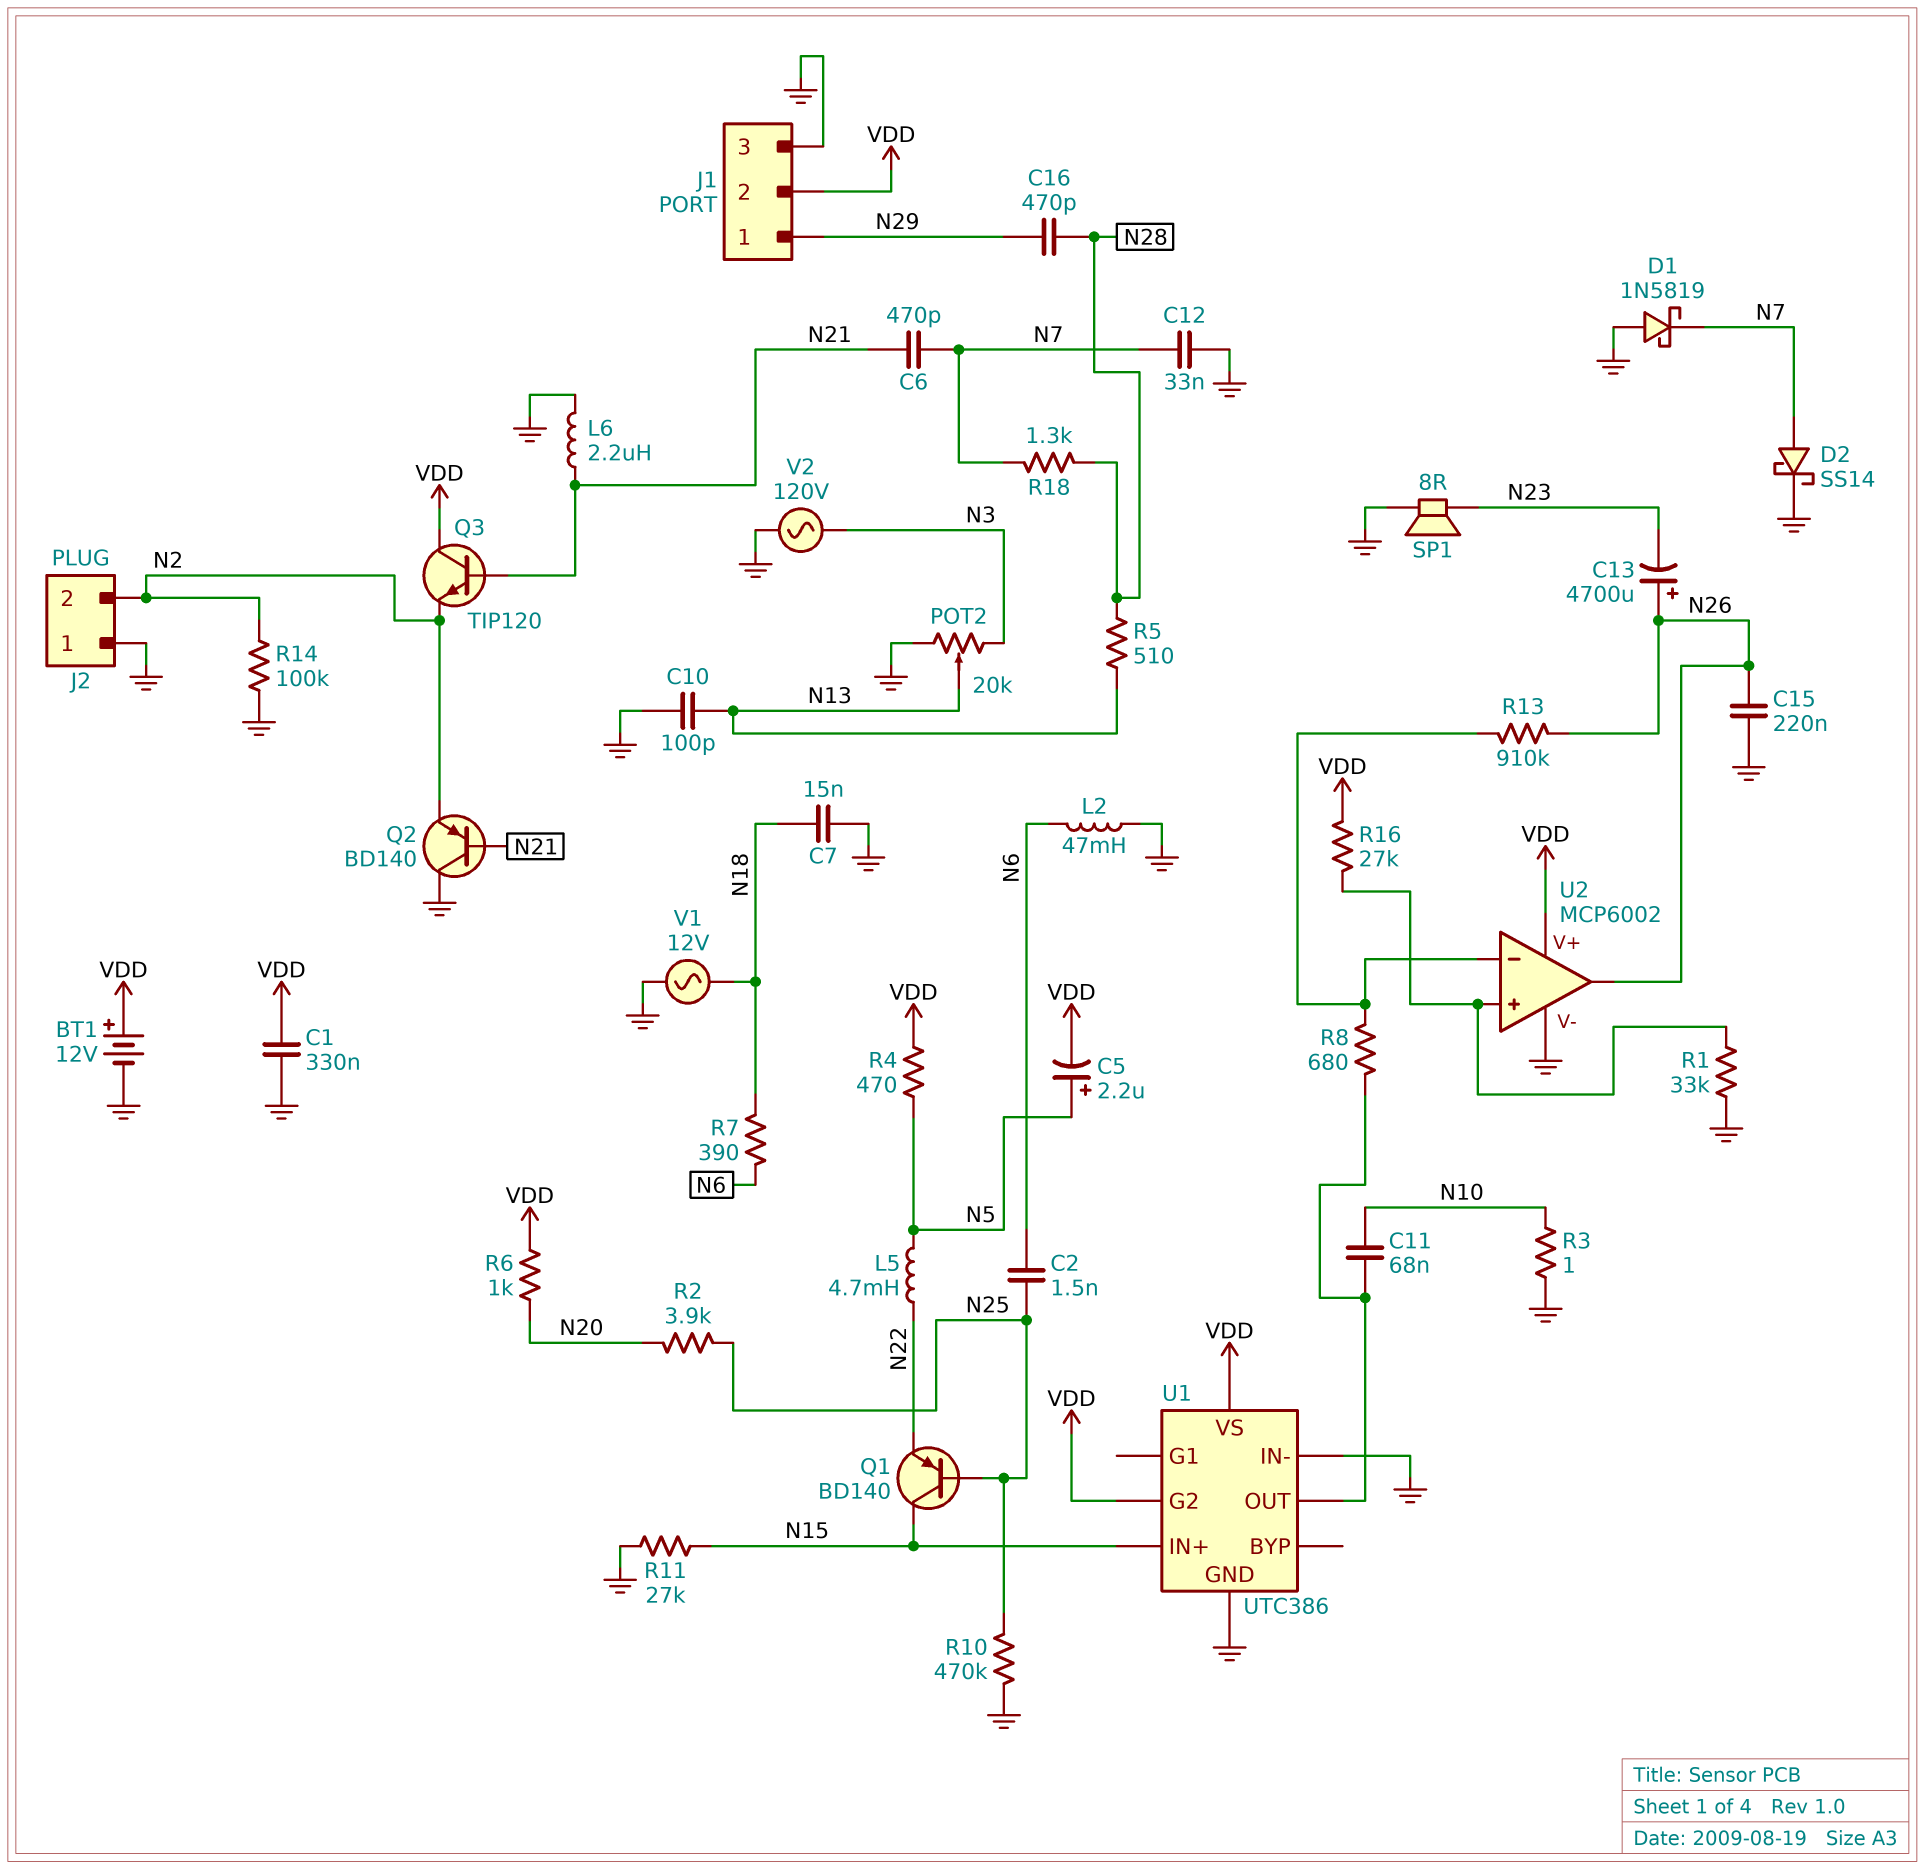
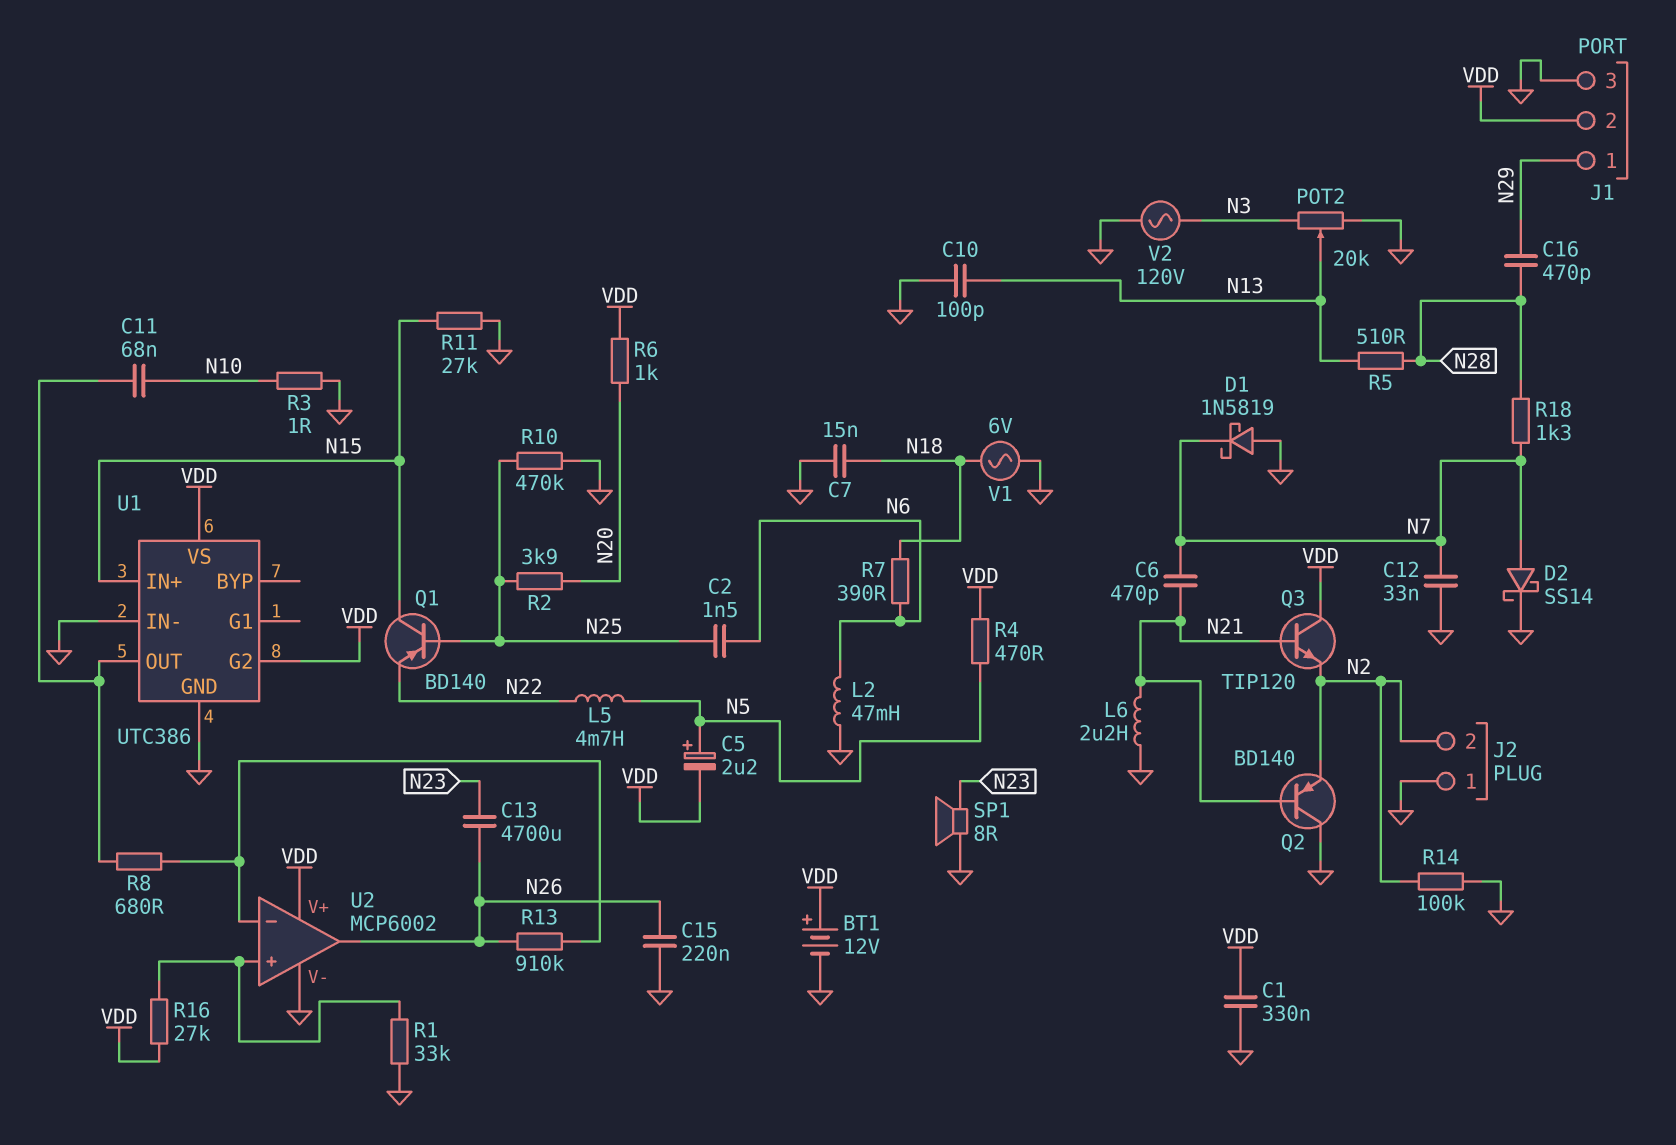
C13: 4700uF (plus N26, minus N23) -> 4700uF (N23, N26)
V1: AC 12V (GND, N18) -> AC 6V (GND, N18)

